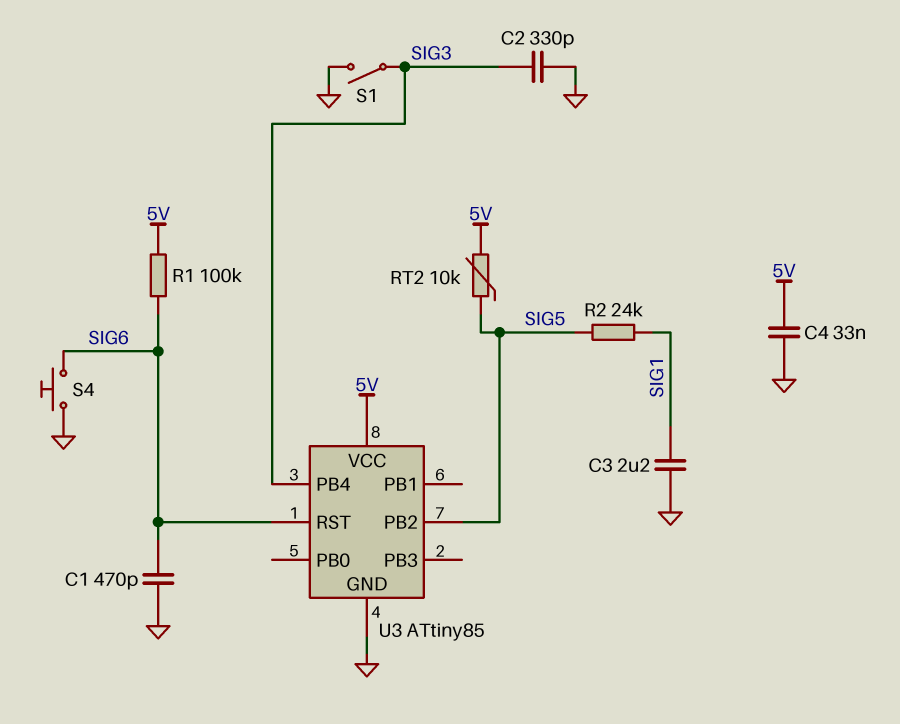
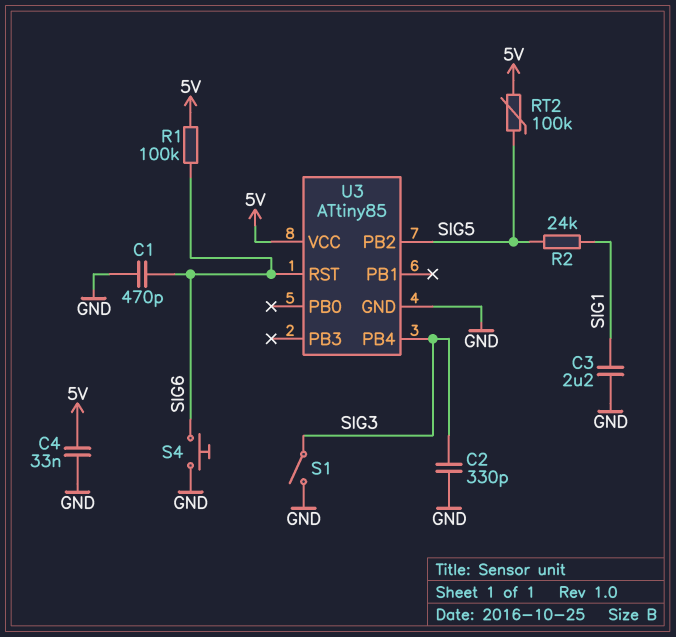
RT2: 10k (5V, SIG5) -> 100k (5V, SIG5)

